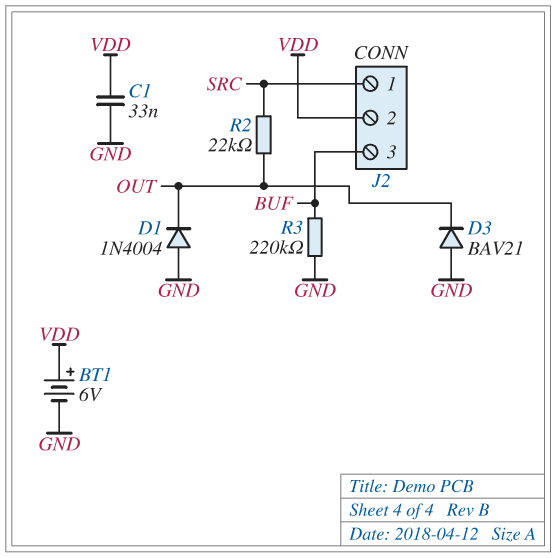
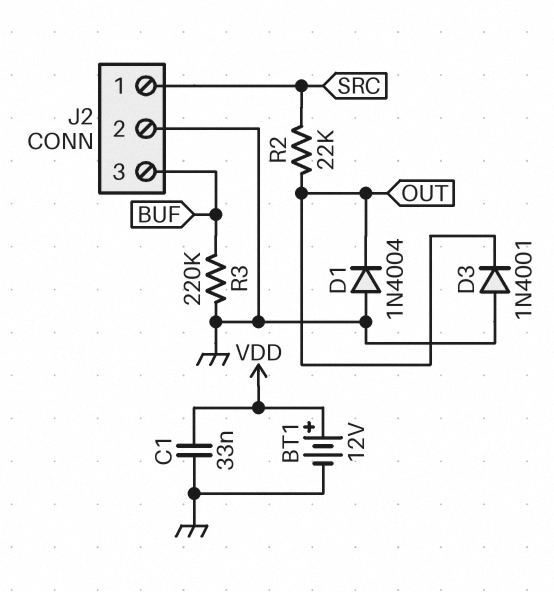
BT1: 6V (plus VDD, minus GND) -> 12V (plus VDD, minus GND)
D3: diode BAV21 (A GND, K OUT) -> diode 1N4001 (A GND, K OUT)
J2 pin 2: VDD -> GND

